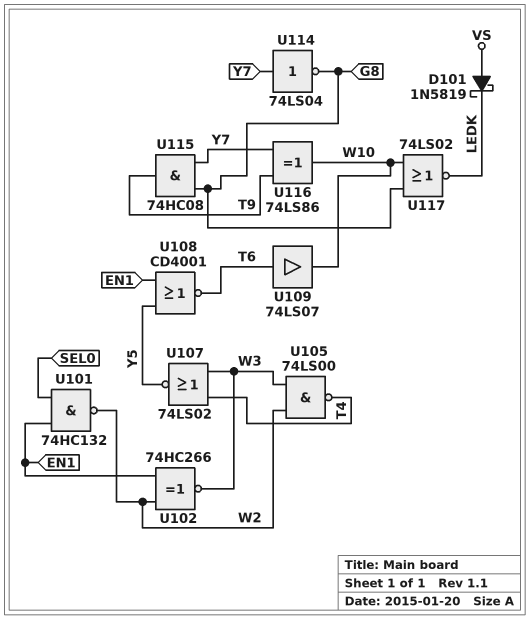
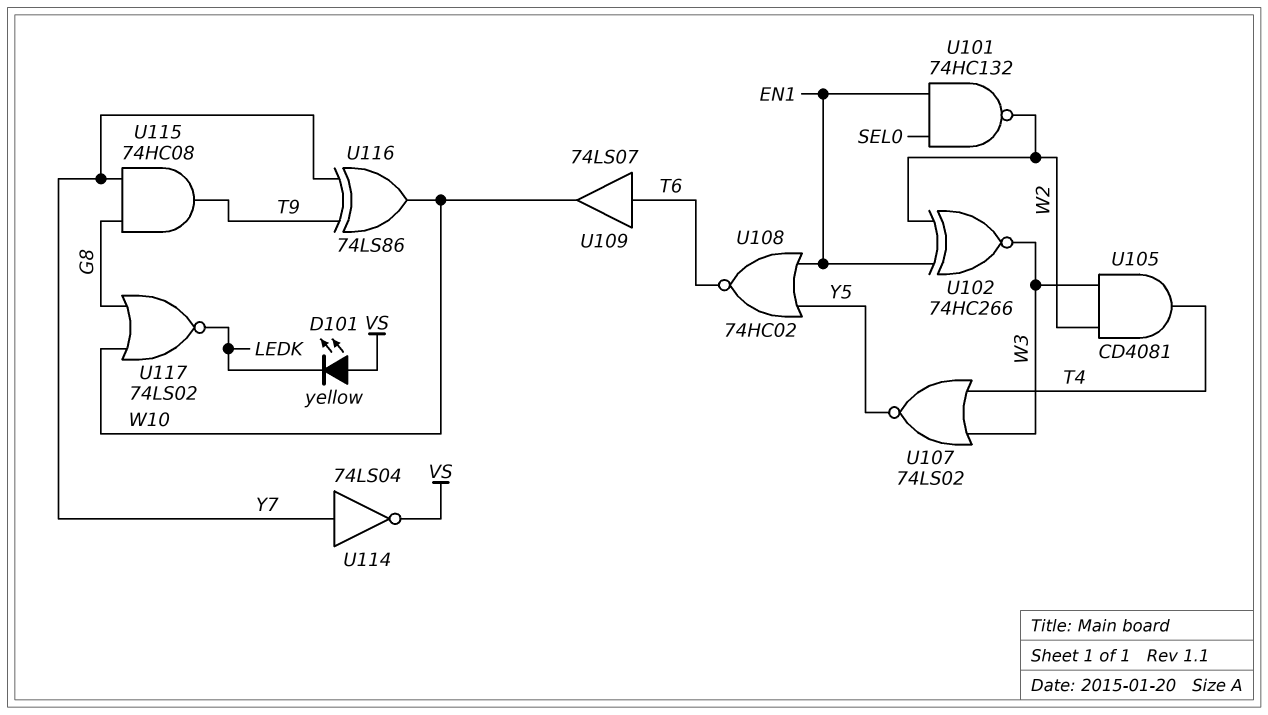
D101: schottky 1N5819 (A VS, K LEDK) -> LED yellow (A VS, K LEDK)
U105: NAND 74LS00 (in W2, in W3, out T4) -> AND CD4081 (in W2, in W3, out T4)
U108: NOR CD4001 (in EN1, in Y5, out T6) -> NOR 74HC02 (in EN1, in Y5, out T6)
U114: NOT 74LS04 (in Y7, out G8) -> NOT 74LS04 (in Y7, out VS)

